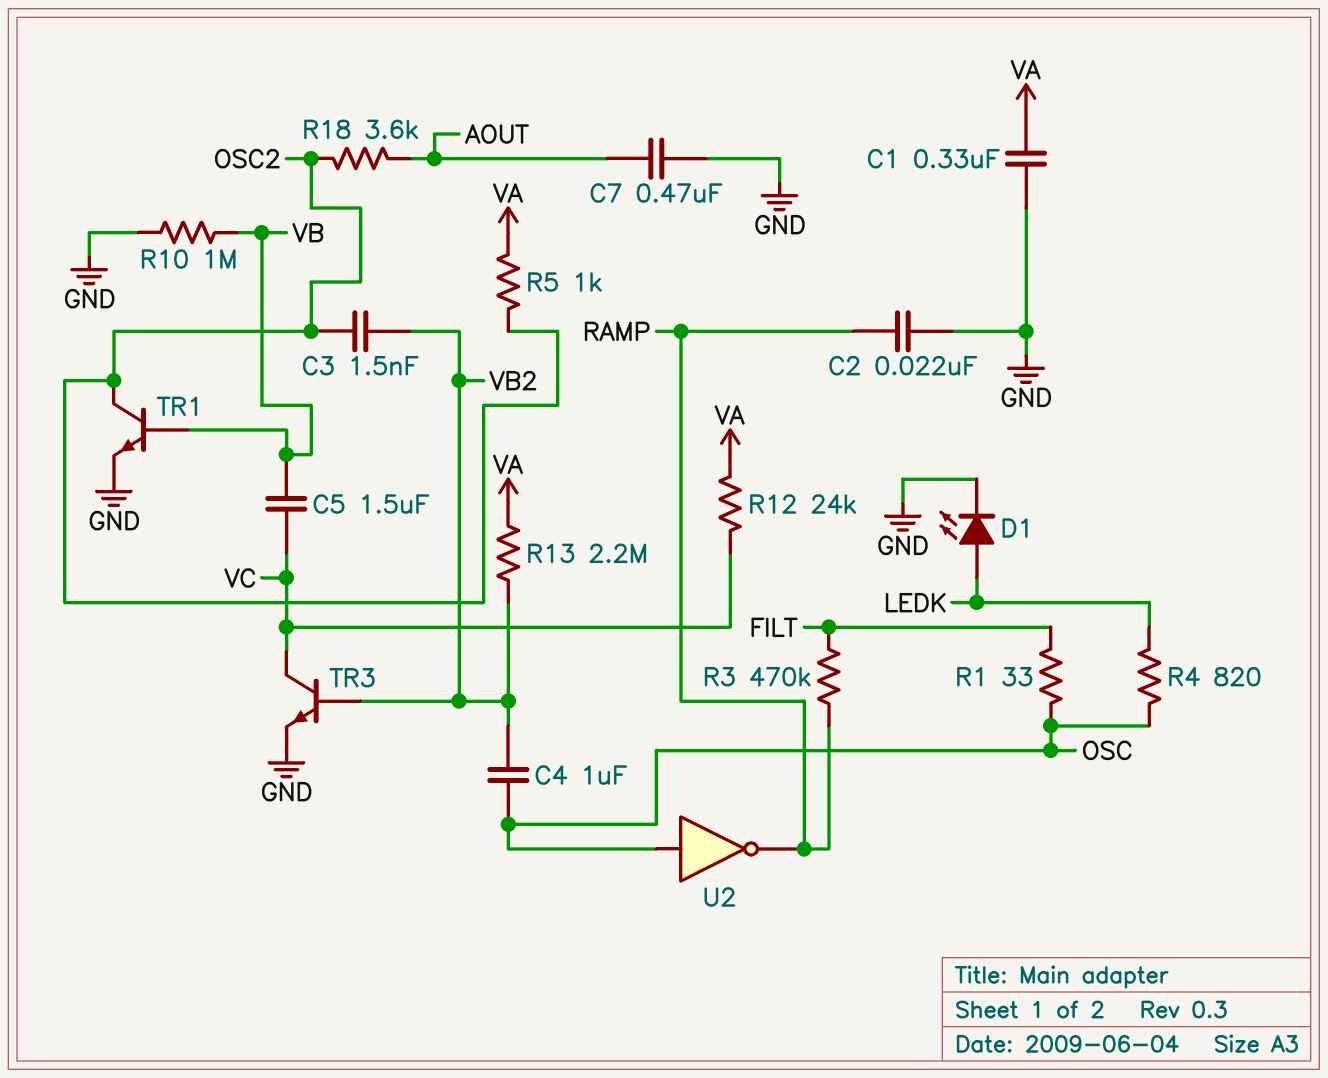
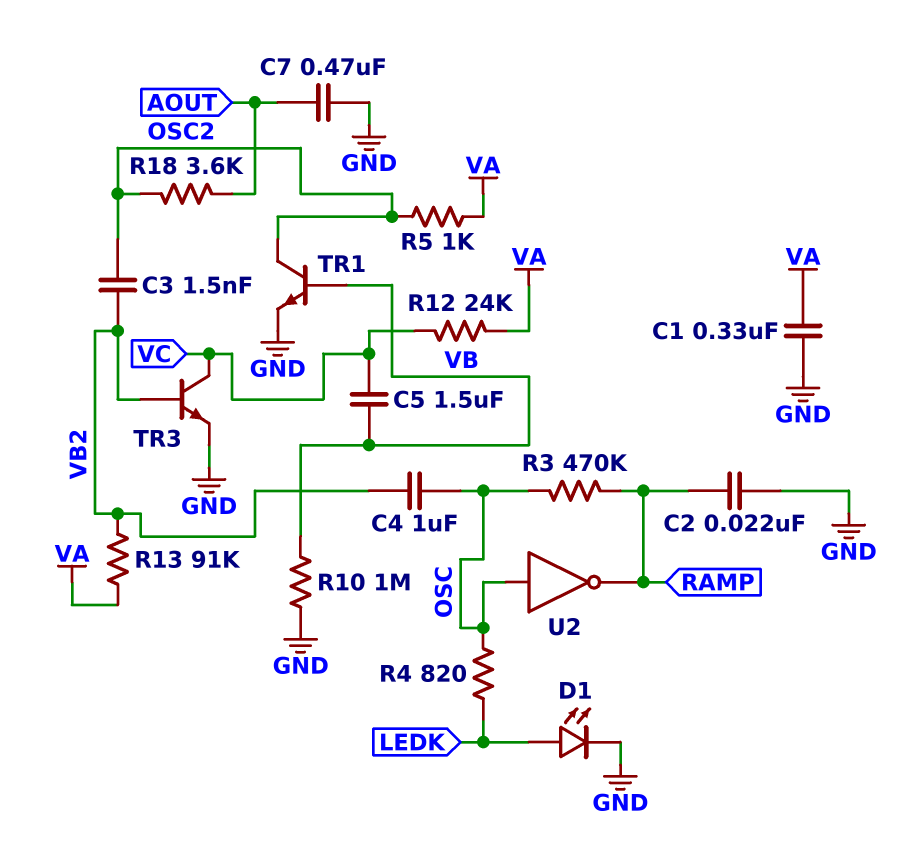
R1: 33 (FILT, OSC) -> none
R3: 470k (FILT, RAMP) -> 470k (OSC, RAMP)
R13: 2.2M (VA, VB2) -> 91k (VA, VB2)

